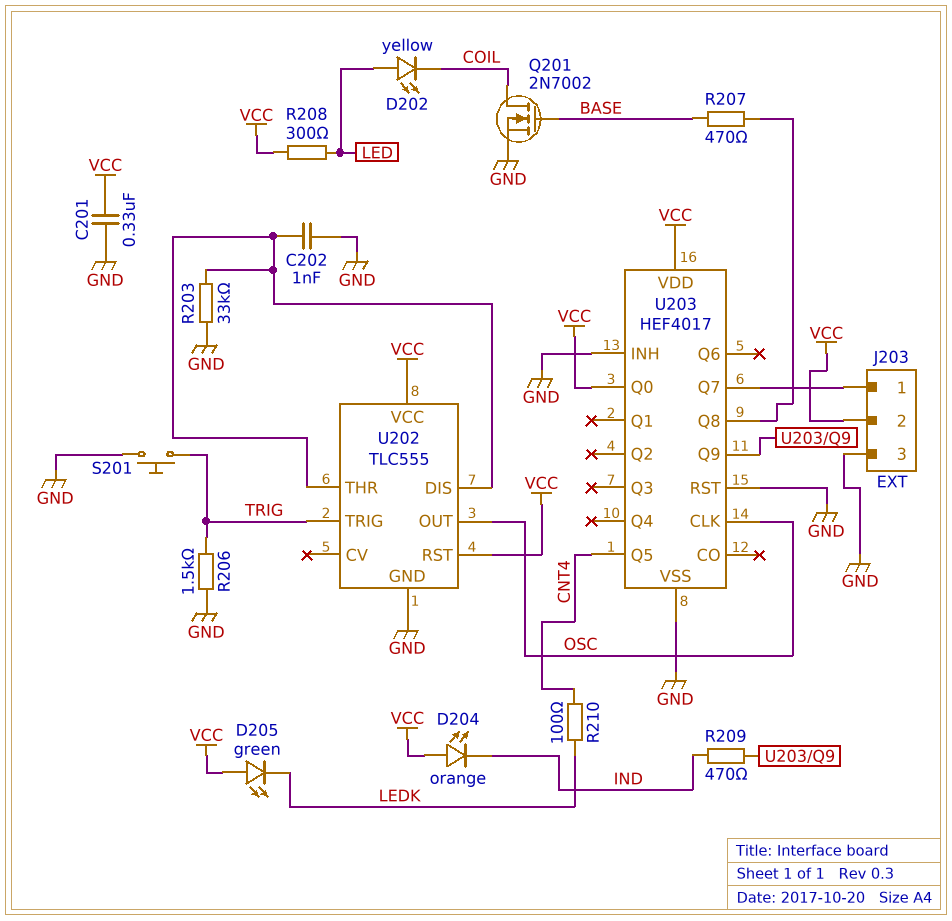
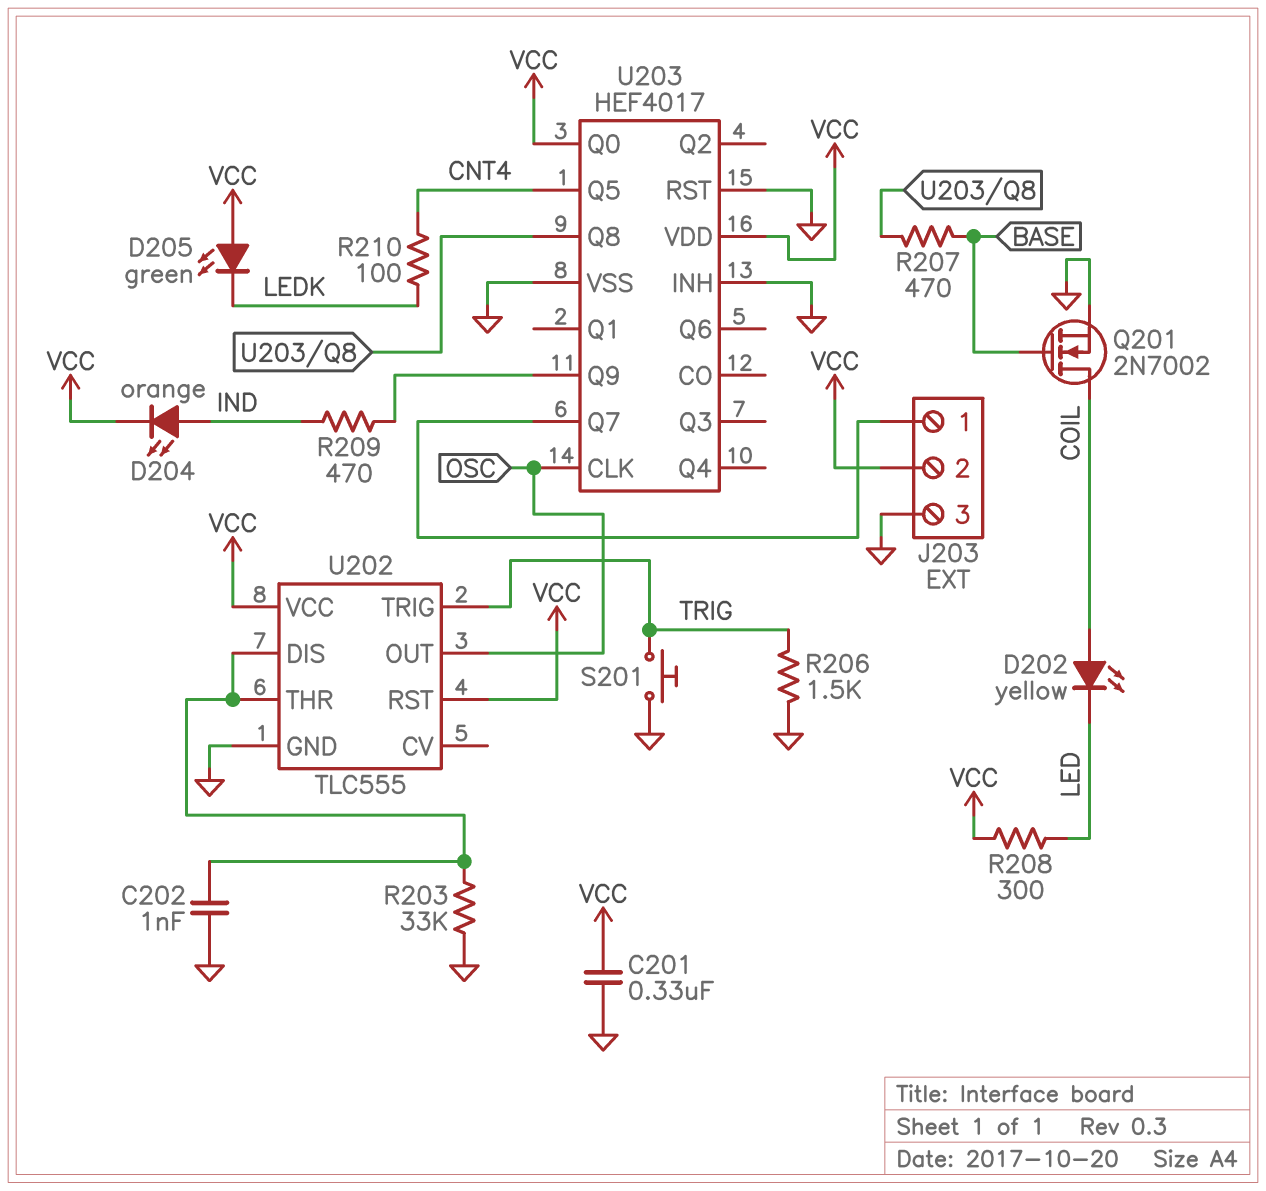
D202: LED yellow (A LED, K COIL) -> LED yellow (A COIL, K LED)
D204: LED orange (A VCC, K IND) -> LED orange (A IND, K VCC)

